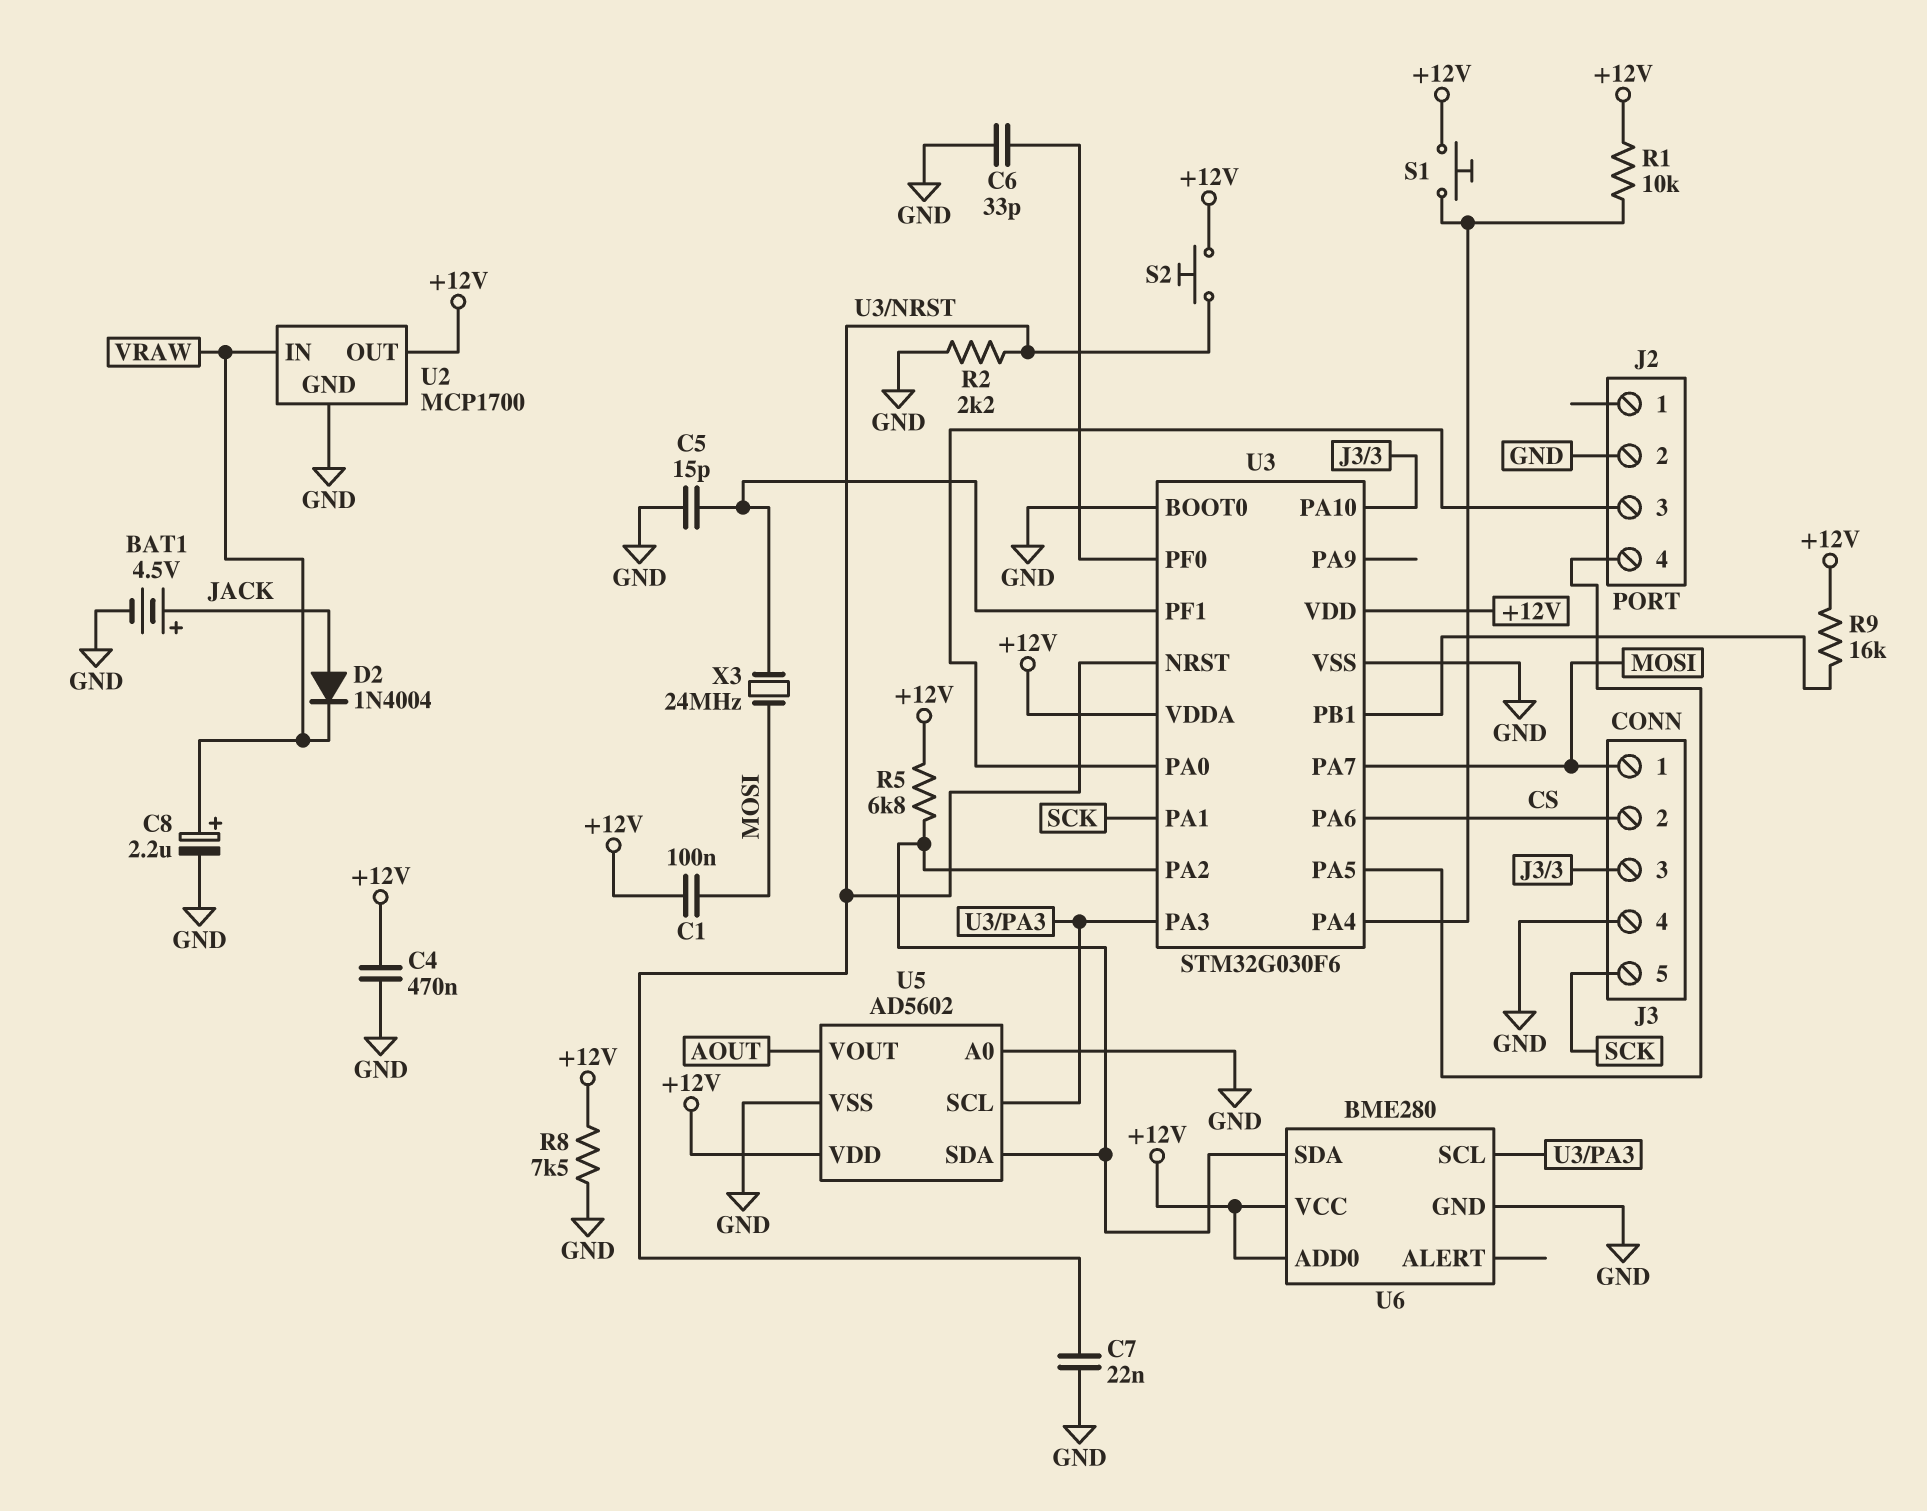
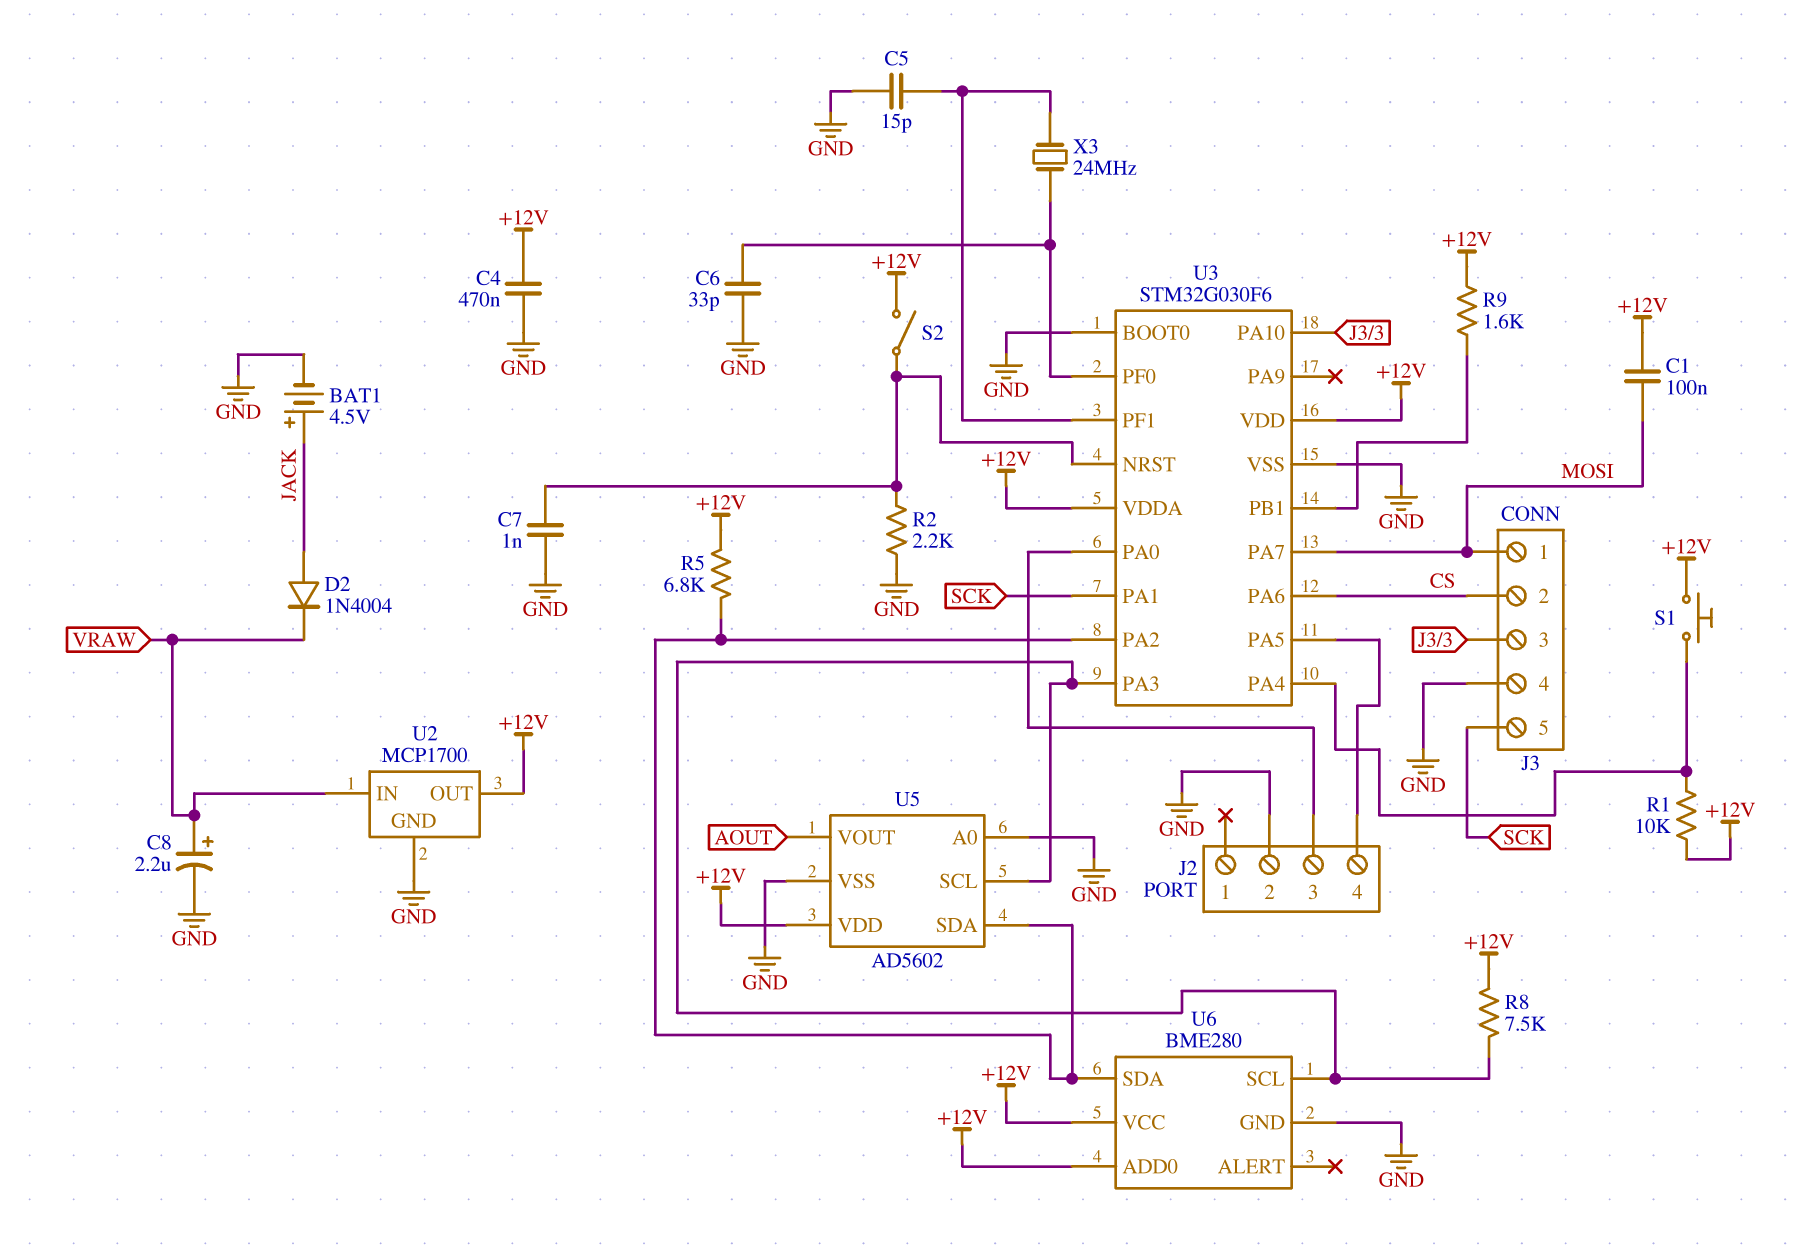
C7: 22nF (GND, U3/NRST) -> 1nF (GND, U3/NRST)
R8: 7.5k (+12V, GND) -> 7.5k (+12V, U3/PA3)
R9: 16k (+12V, U3/PB1) -> 1.6k (+12V, U3/PB1)
S2: button (+12V, U3/NRST) -> switch (+12V, U3/NRST)
X3: 24MHz (MOSI, U3/PF1) -> 24MHz (U3/PF0, U3/PF1)

